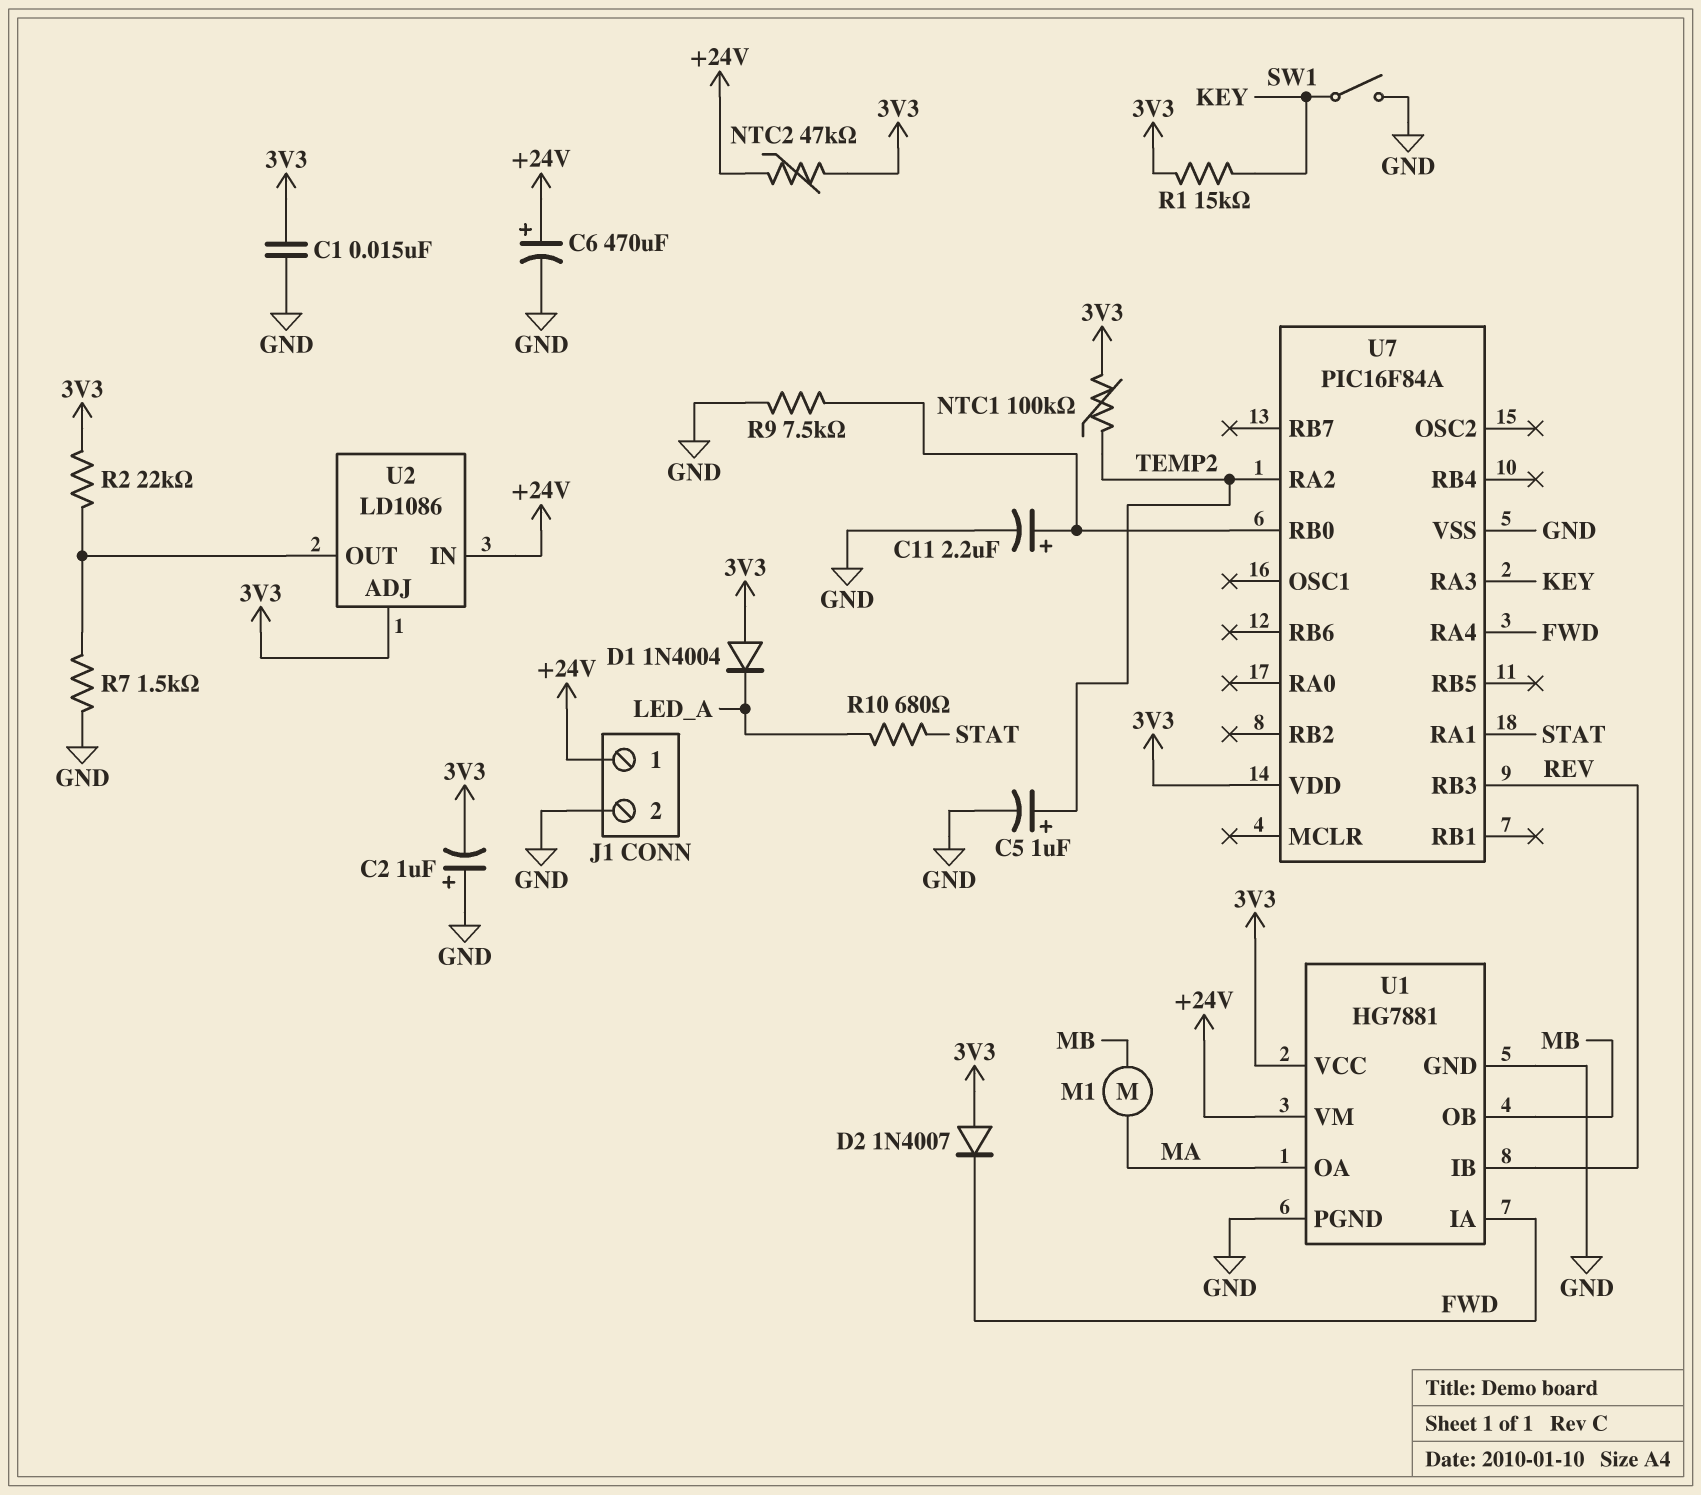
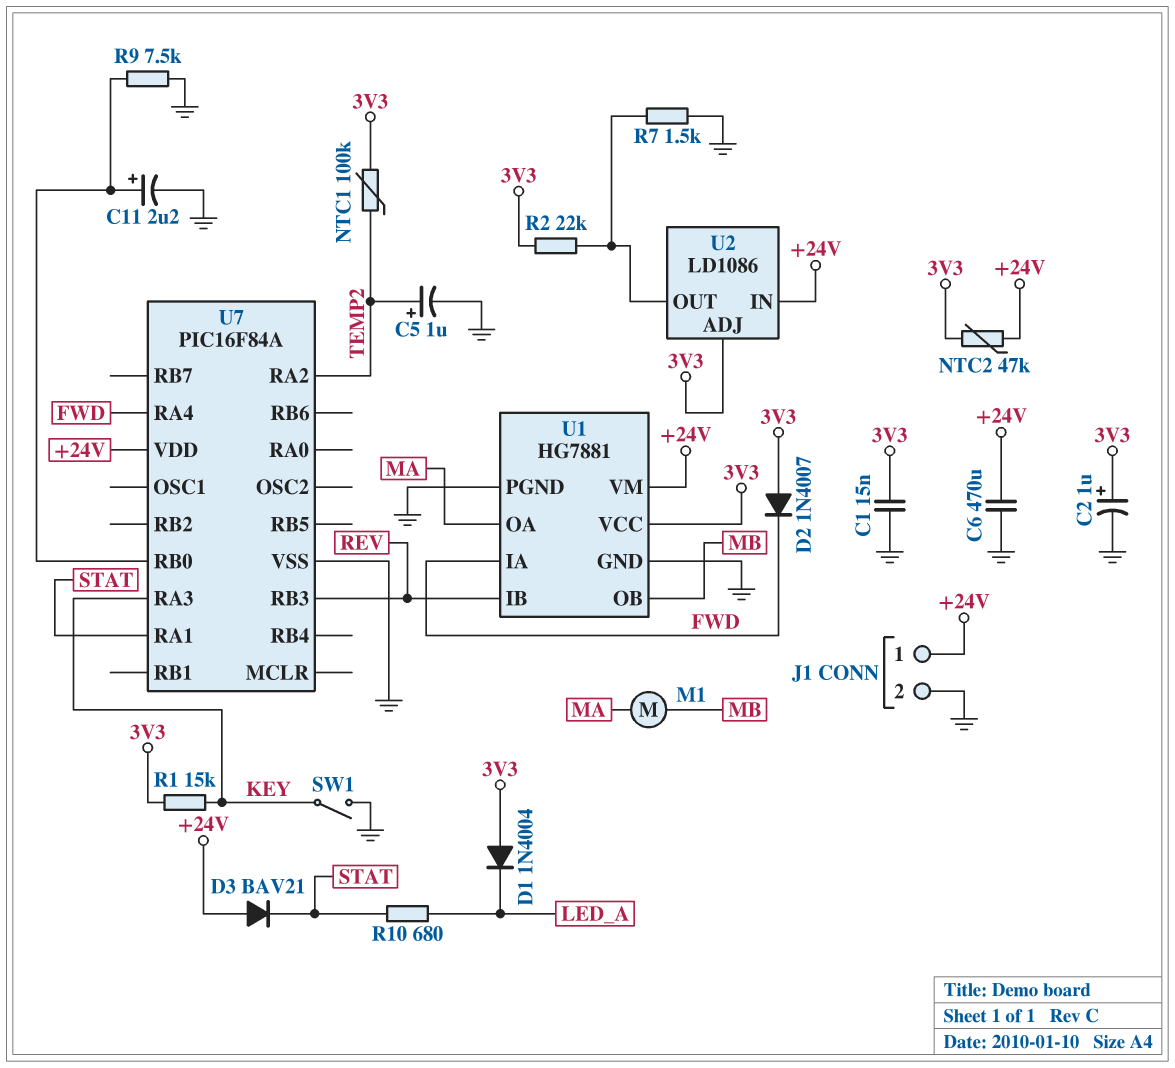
C2: 1uF (plus GND, minus 3V3) -> 1uF (plus 3V3, minus GND)
C6: 470uF (plus +24V, minus GND) -> 470uF (+24V, GND)
D3: none -> diode BAV21 (A +24V, K STAT)
U7 pin VDD: 3V3 -> +24V

